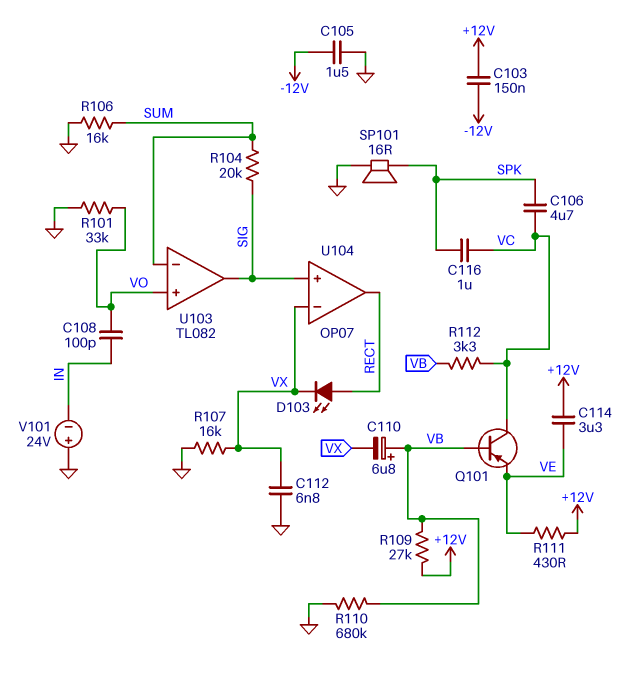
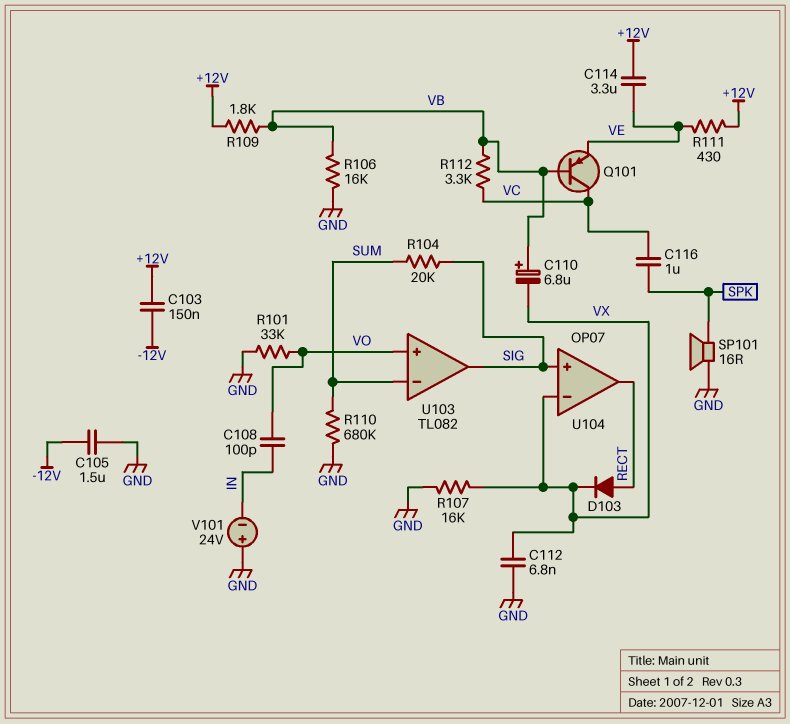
C106: 4.7uF (SPK, VC) -> none
D103: LED (A RECT, K VX) -> diode (A RECT, K VX)
R106: 16k (GND, SUM) -> 16k (GND, VB)
R109: 27k (+12V, VB) -> 1.8k (+12V, VB)
R110: 680k (GND, VB) -> 680k (GND, SUM)

